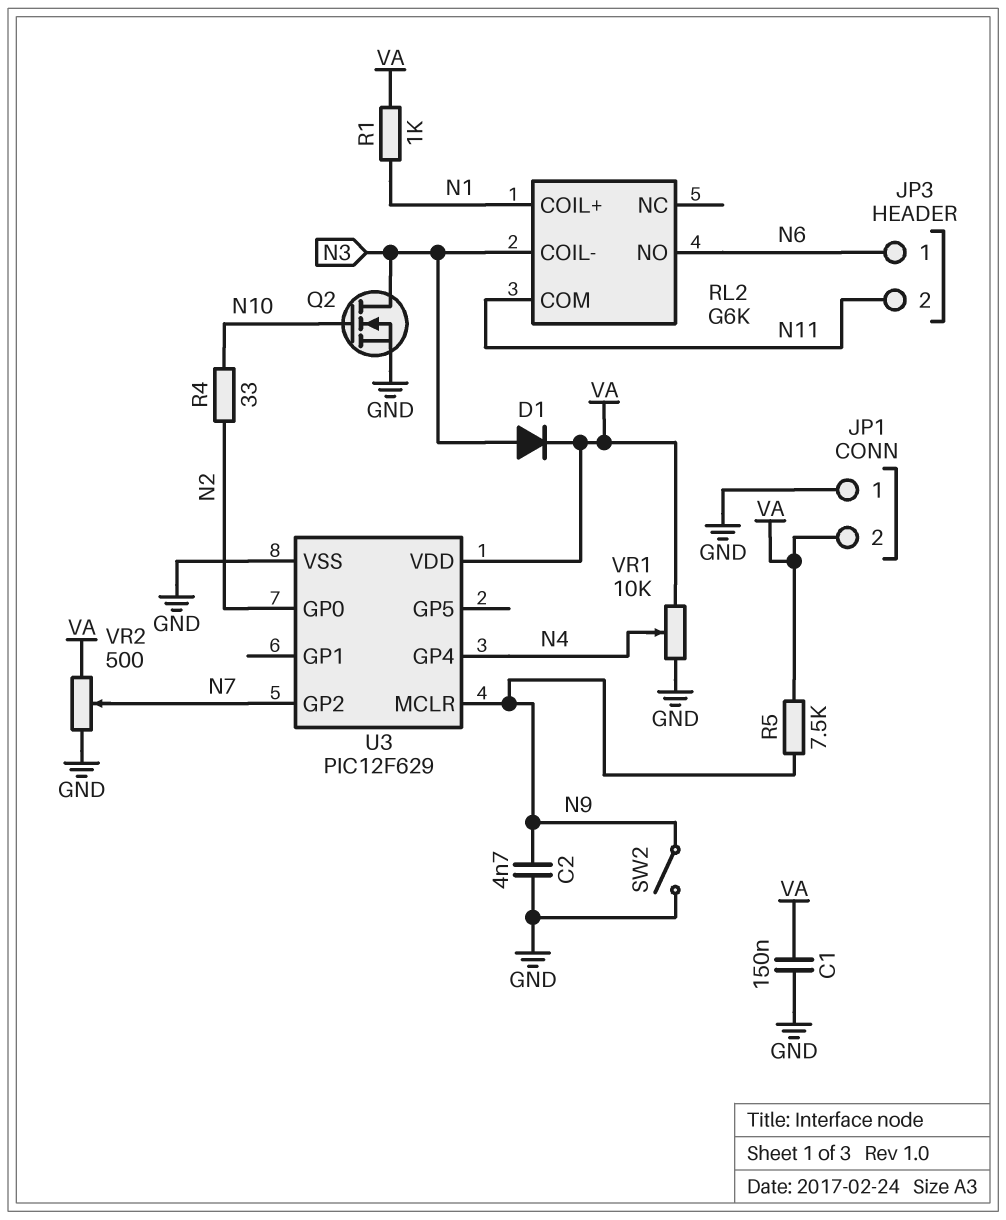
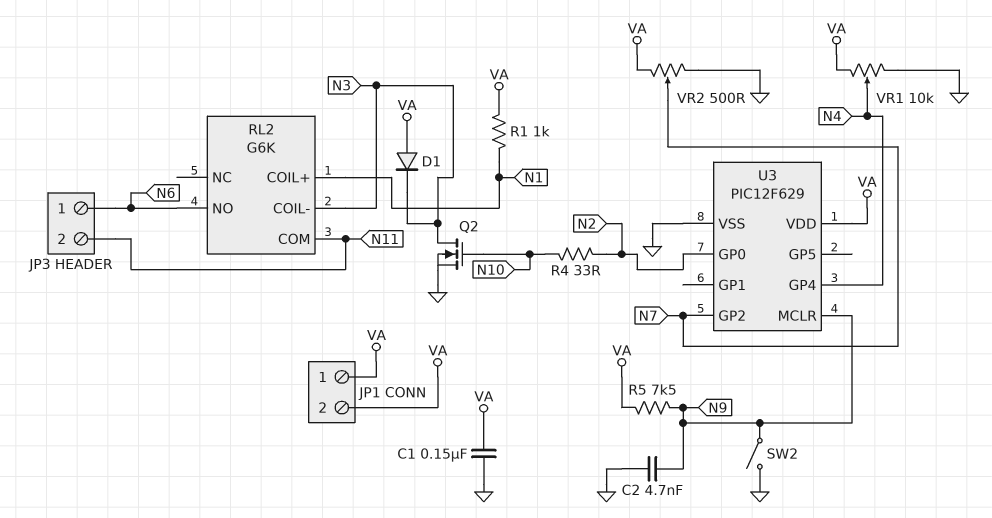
D1: diode (A N3, K VA) -> diode (A VA, K N3)
JP1 pin 1: GND -> VA

